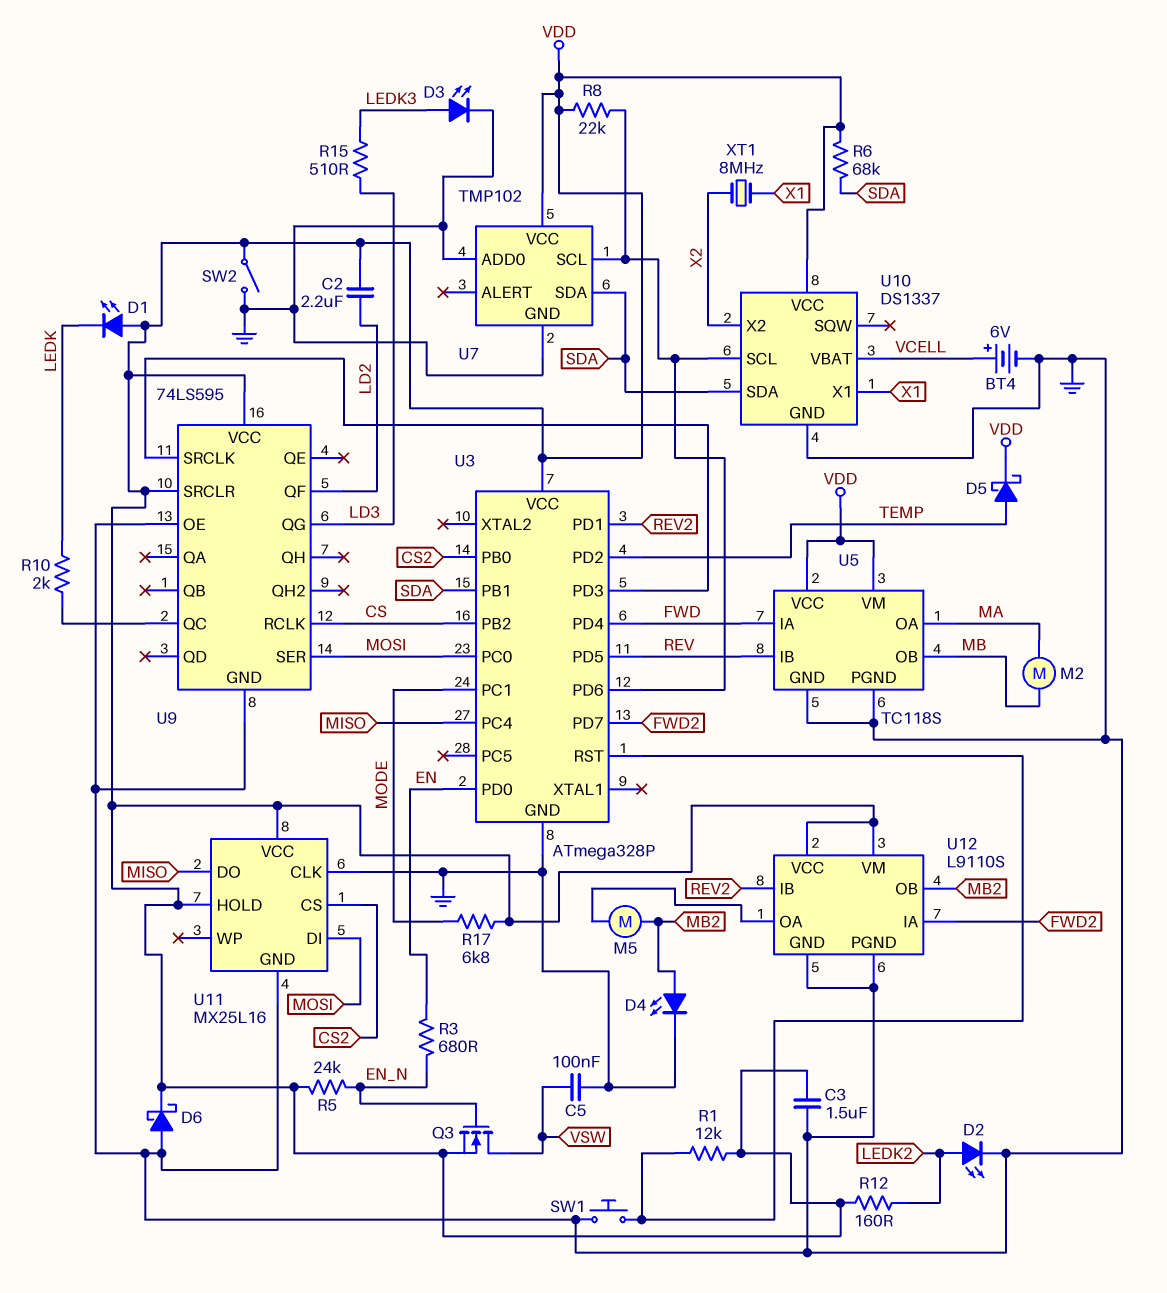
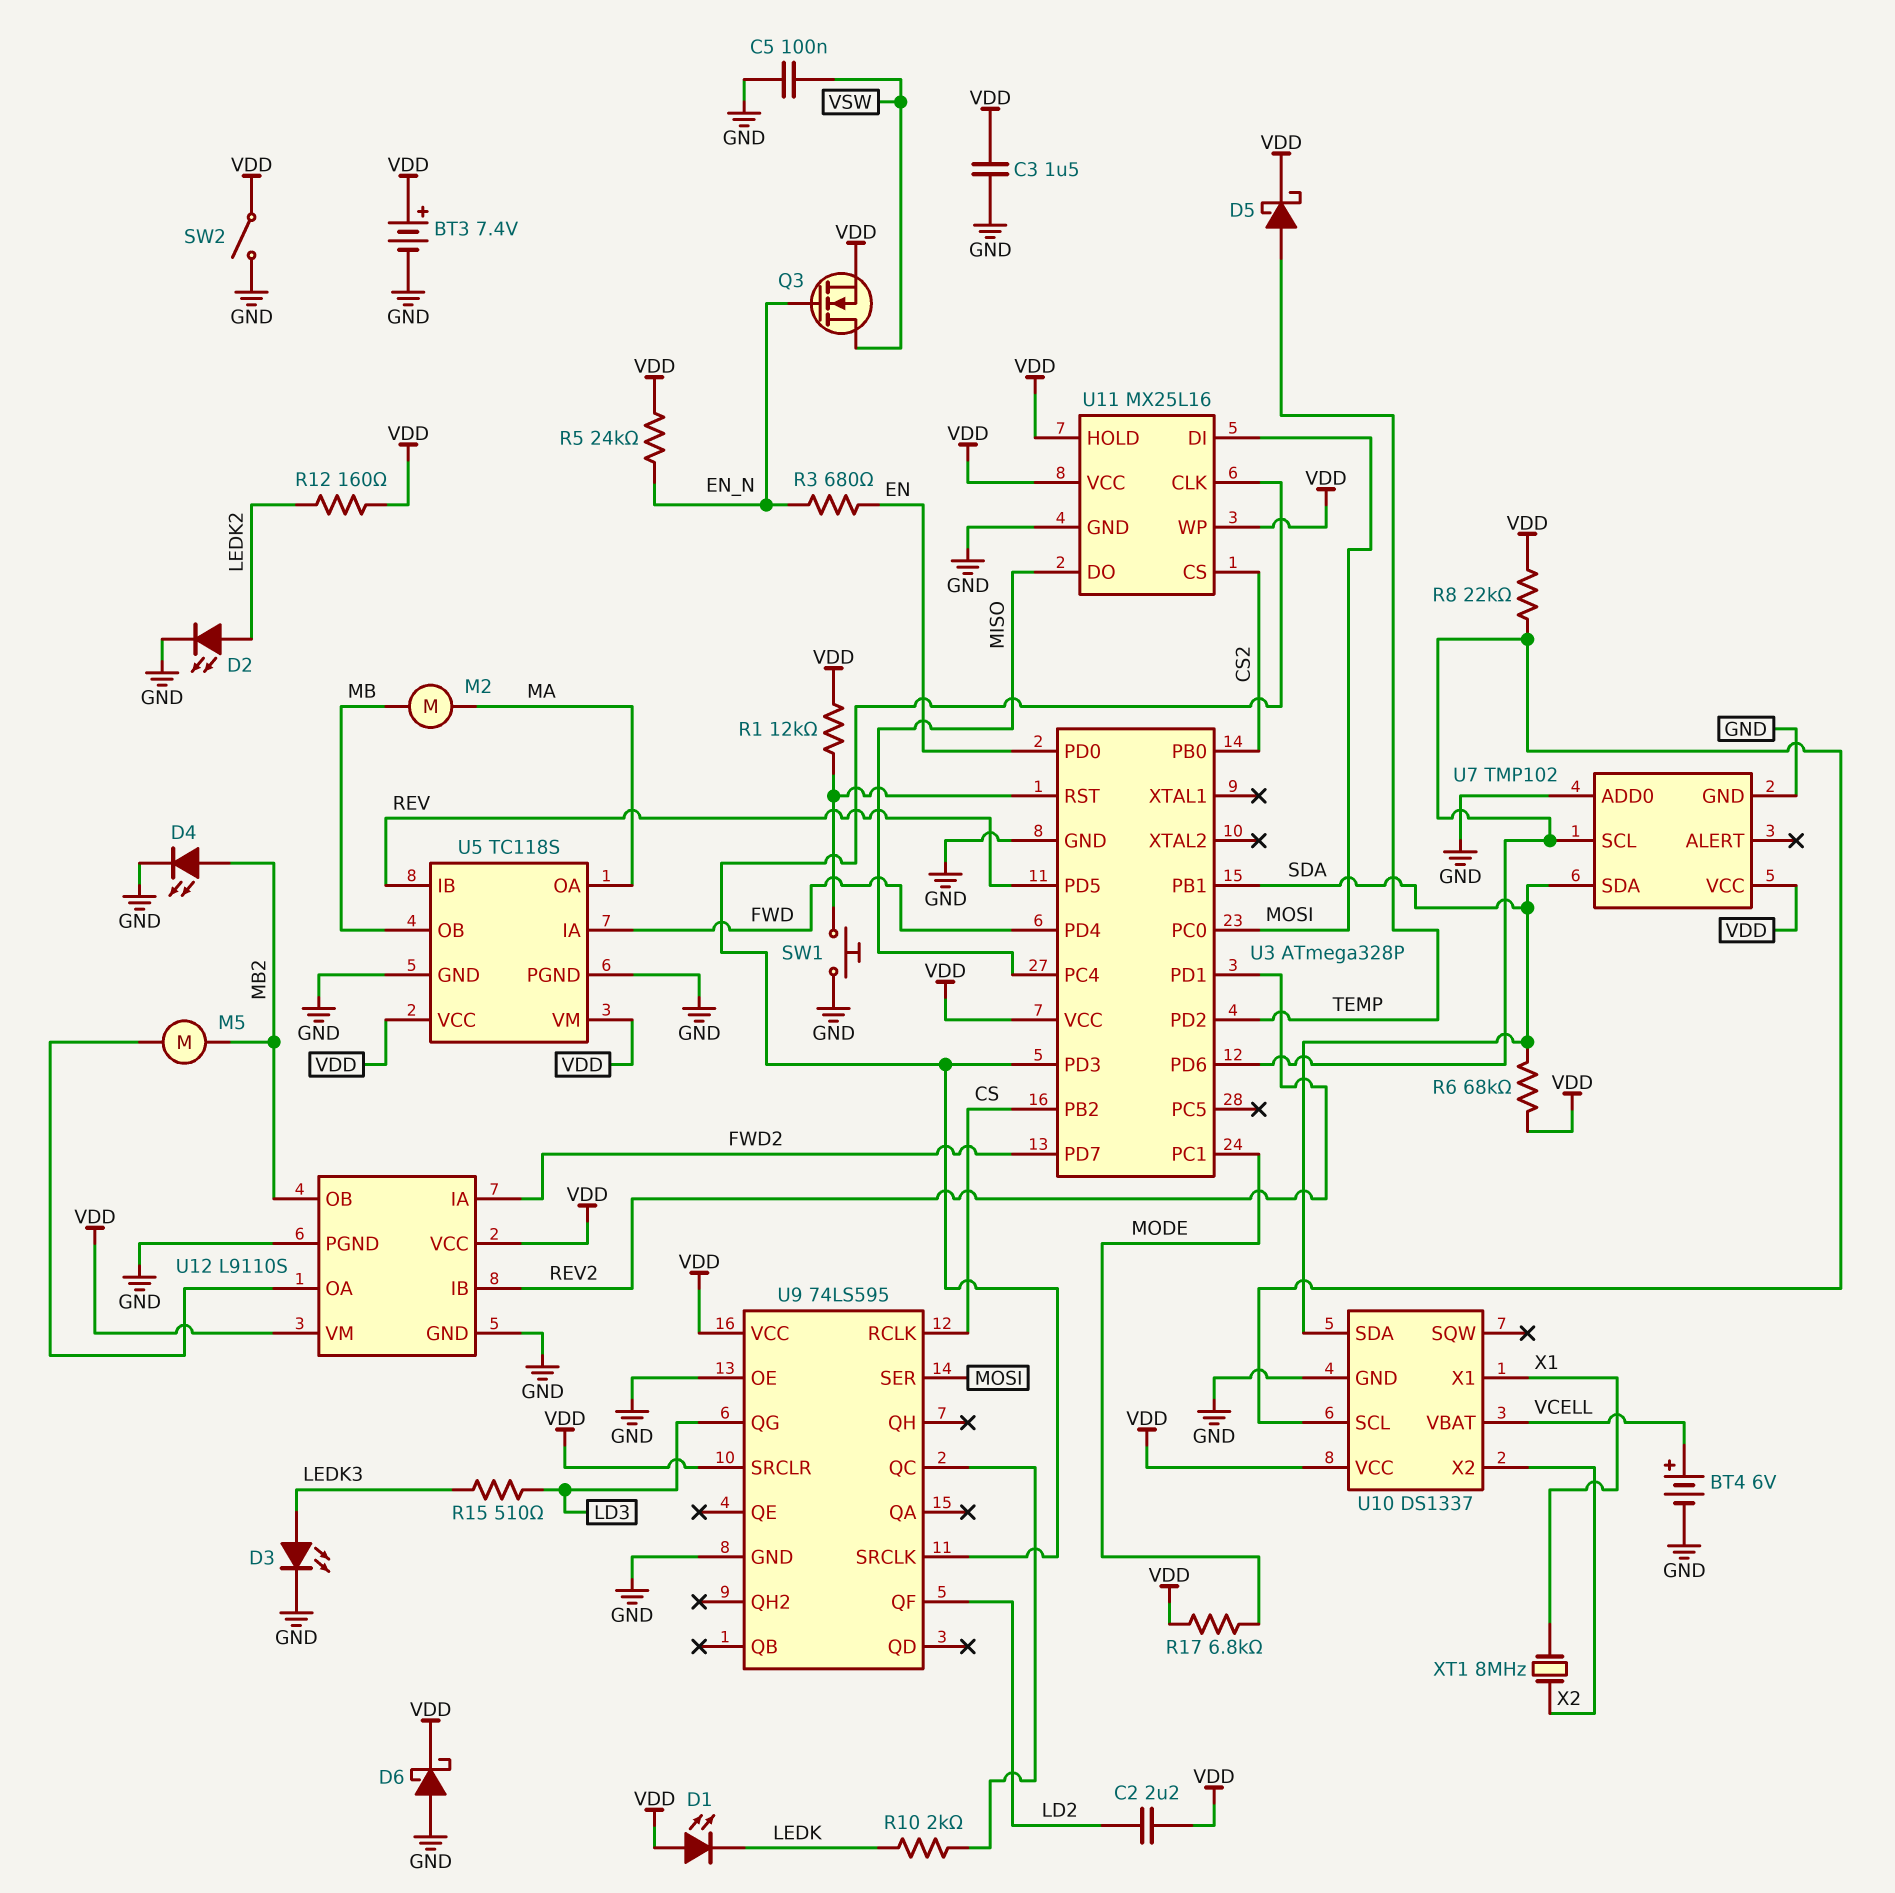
BT3: none -> 7.4V (plus VDD, minus GND)
U11 pin CLK: GND -> U3/PD3
U11 pin WP: none -> VDD

